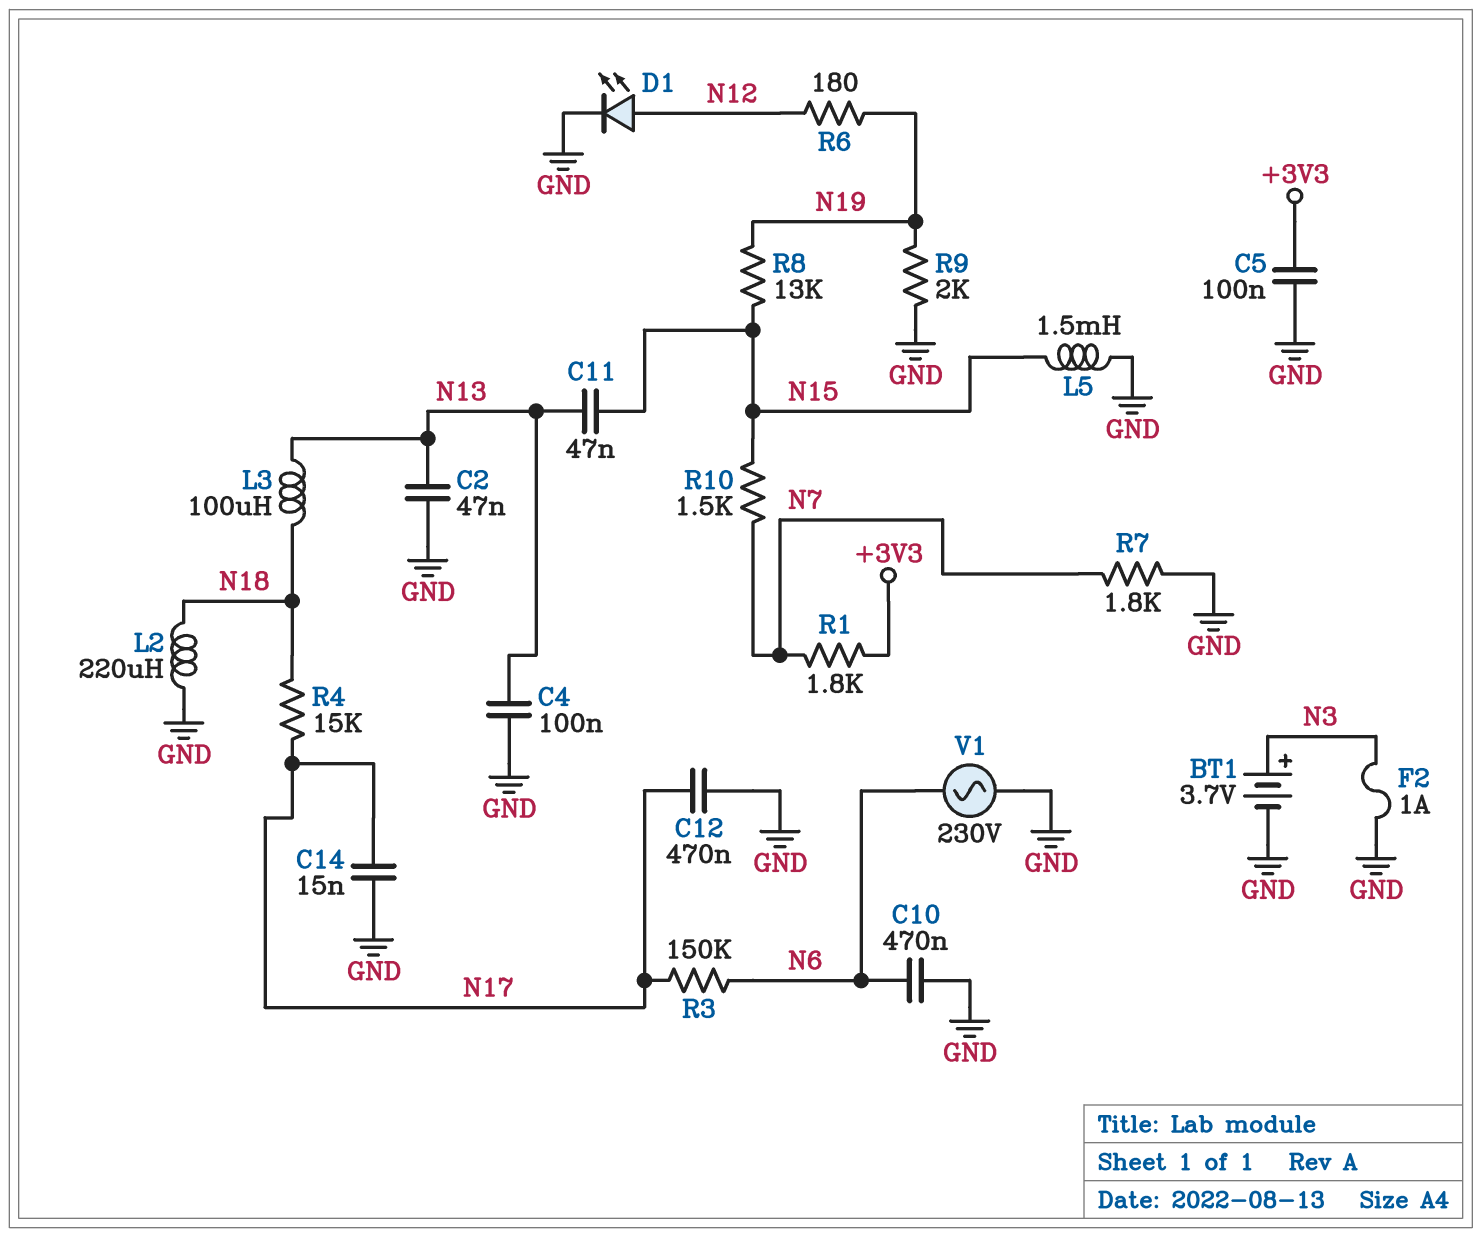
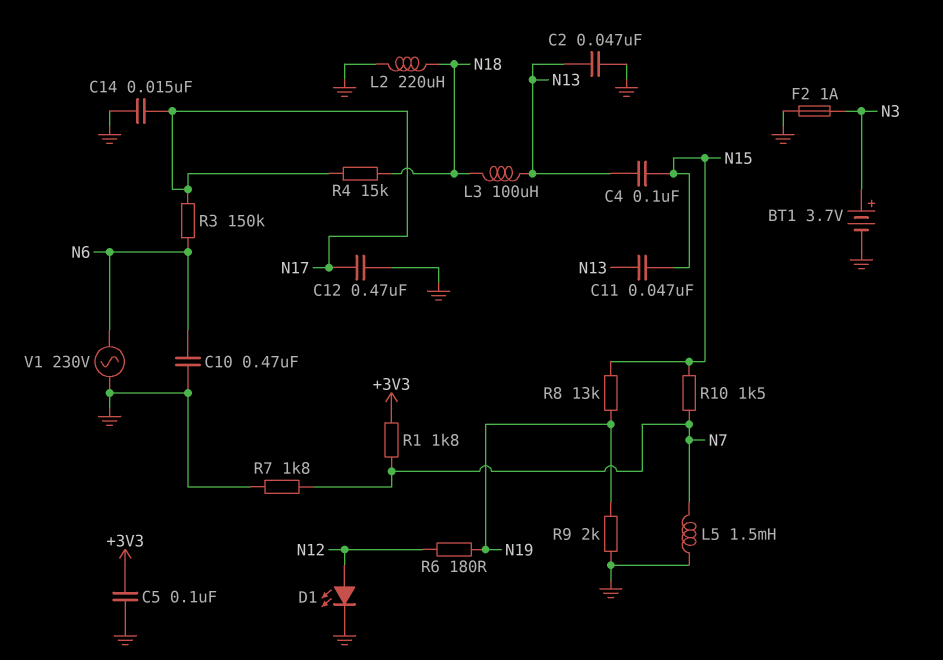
C4: 100nF (GND, N13) -> 100nF (N13, N15)
L5: 1.5mH (GND, N15) -> 1.5mH (GND, N7)

